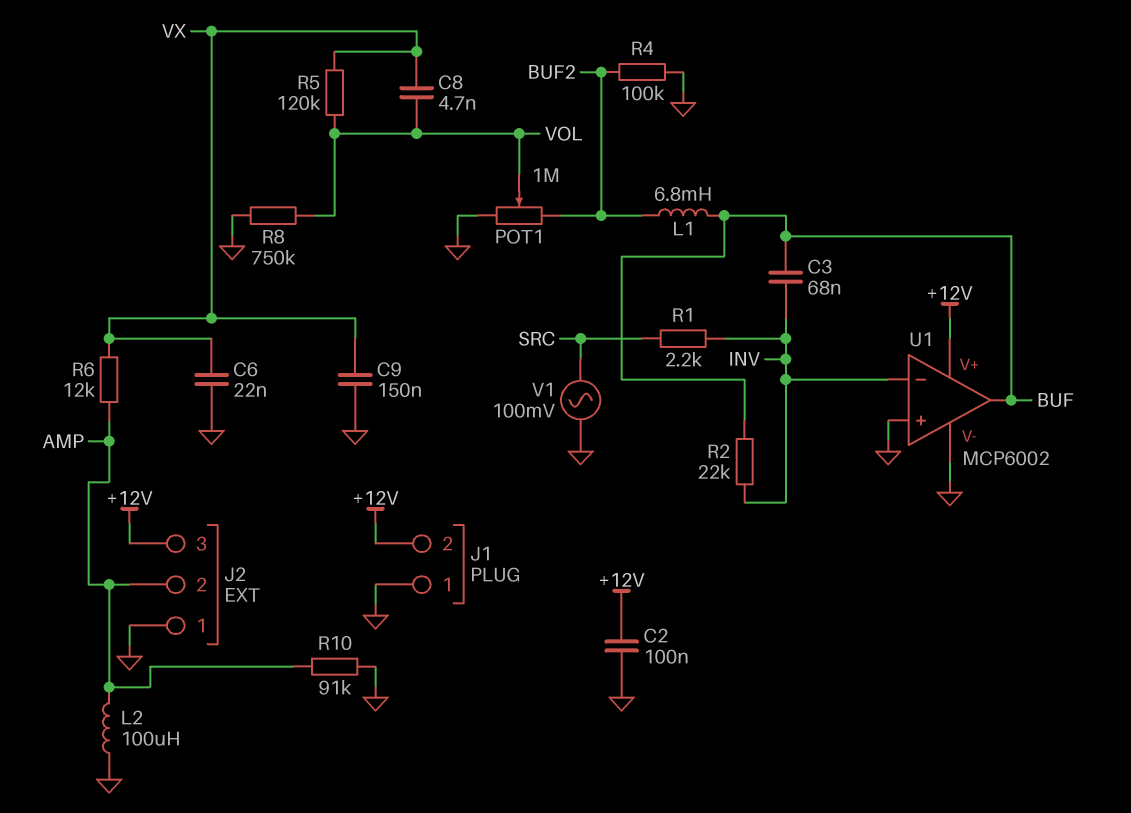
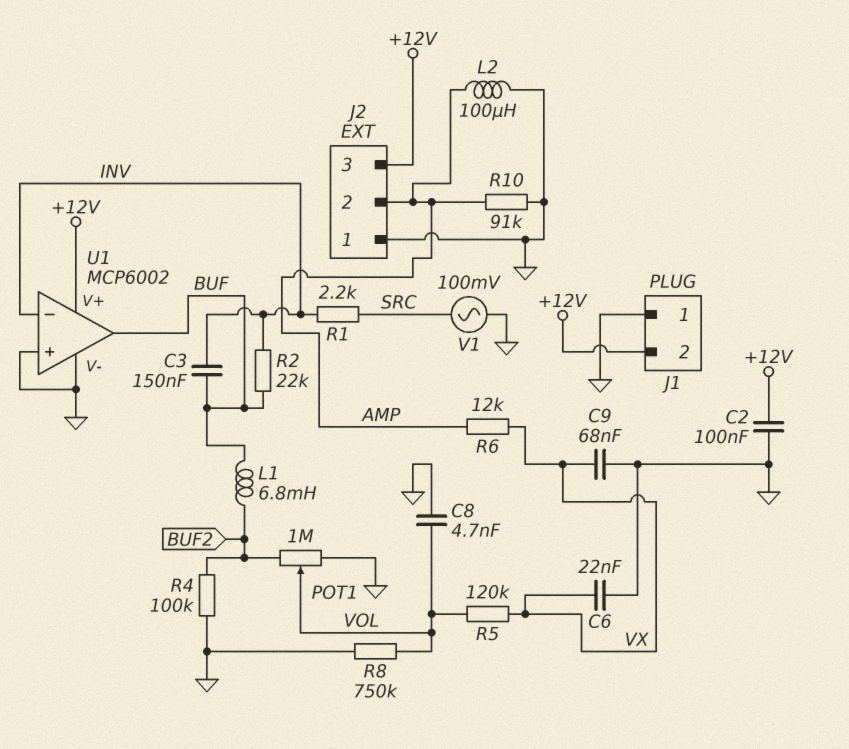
C3: 68nF (BUF, INV) -> 150nF (BUF, INV)
C8: 4.7nF (VOL, VX) -> 4.7nF (GND, VOL)
C9: 150nF (GND, VX) -> 68nF (GND, VX)

